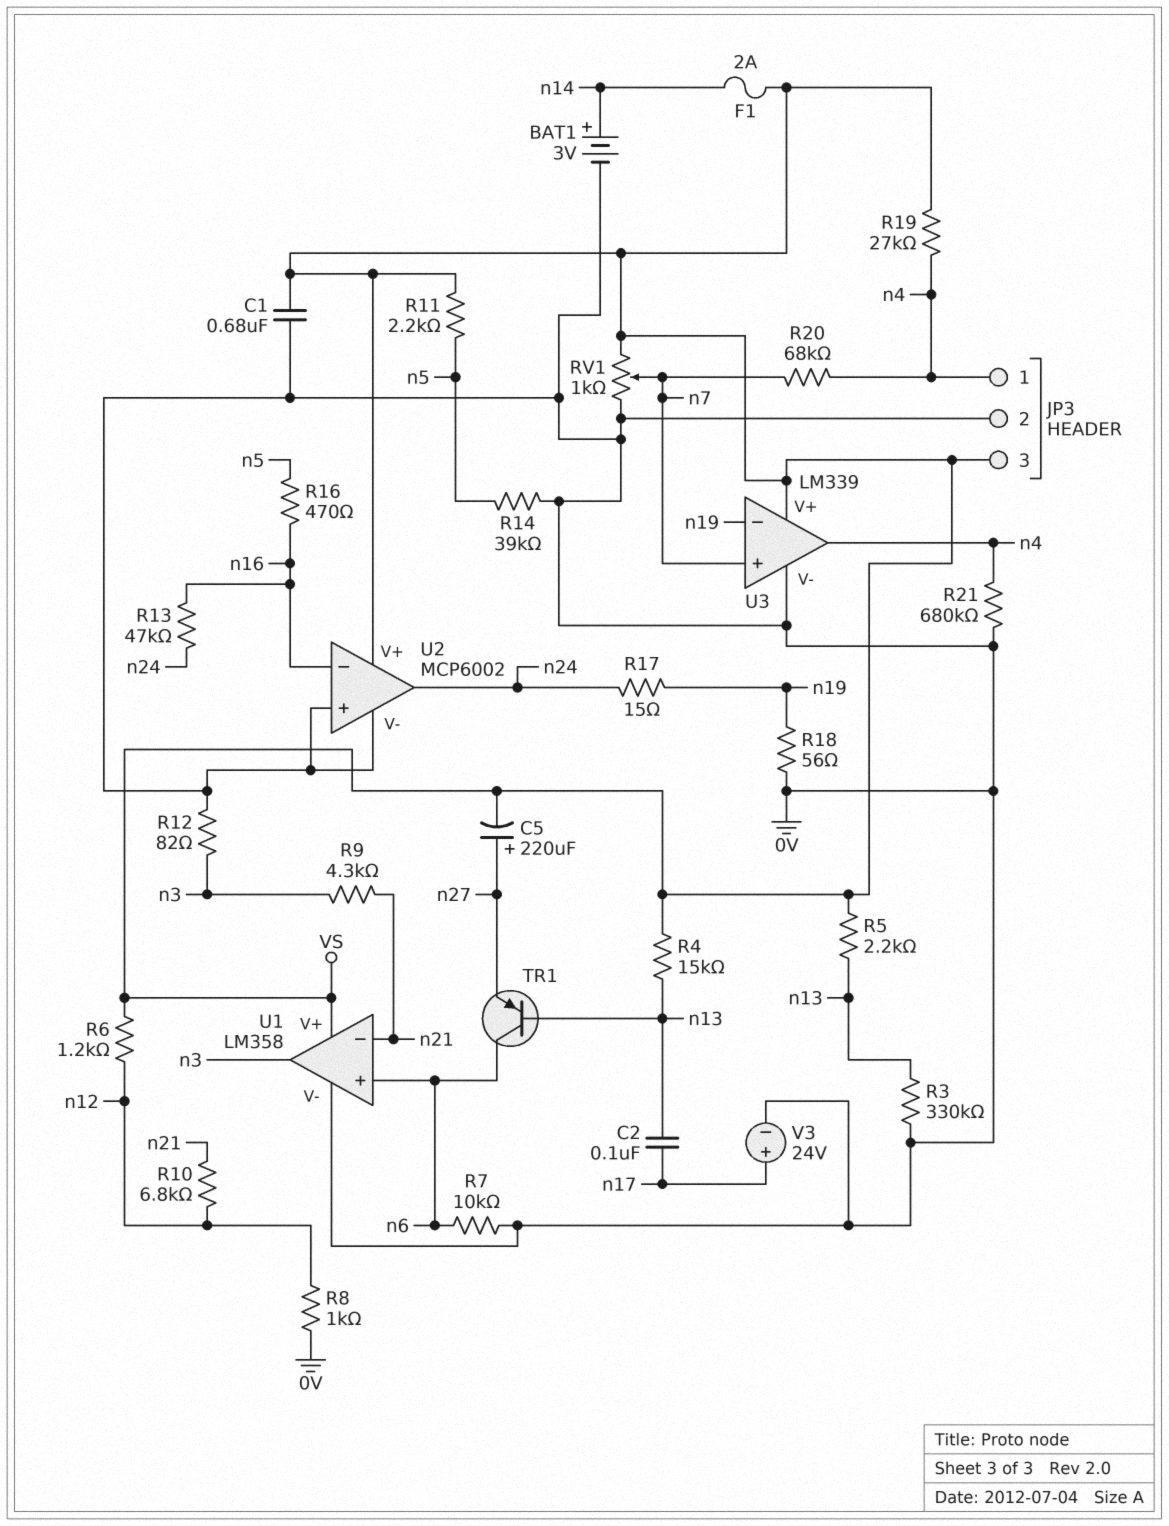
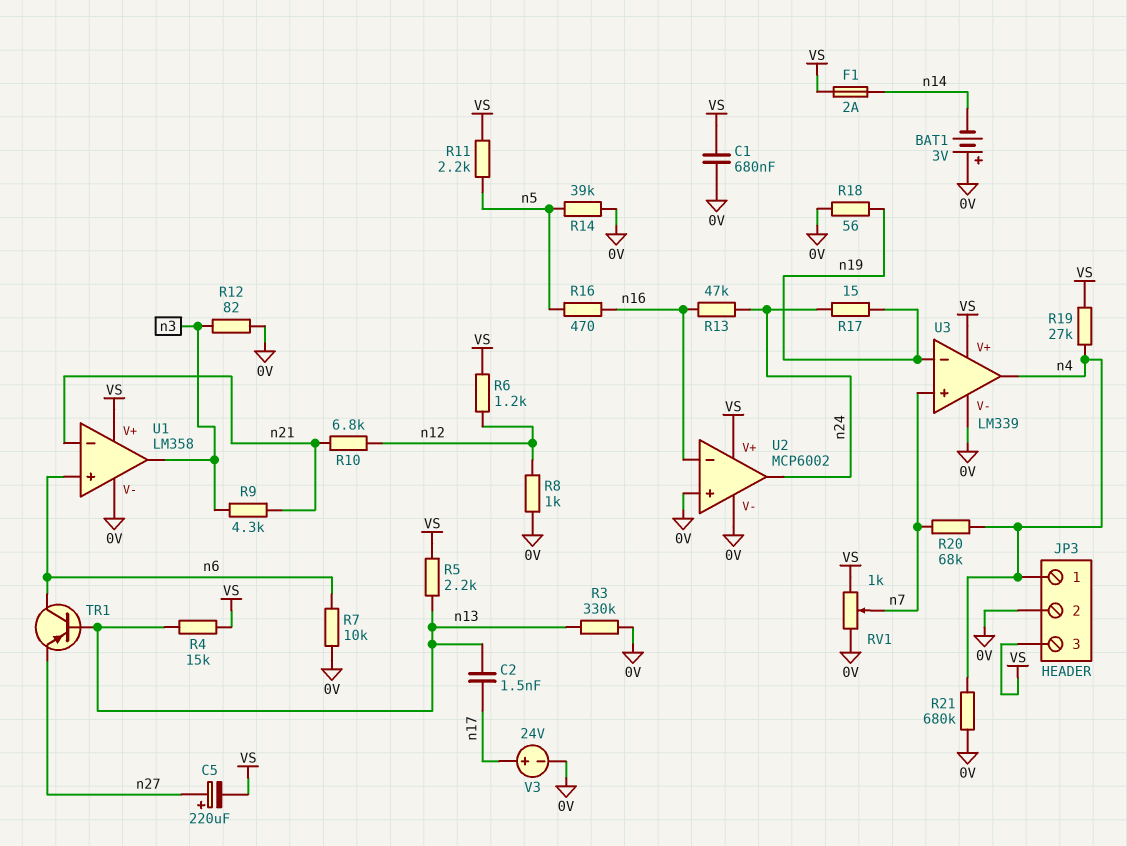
BAT1: 3V (plus n14, minus 0V) -> 3V (plus 0V, minus n14)
C2: 100nF (n13, n17) -> 1.5nF (n13, n17)

